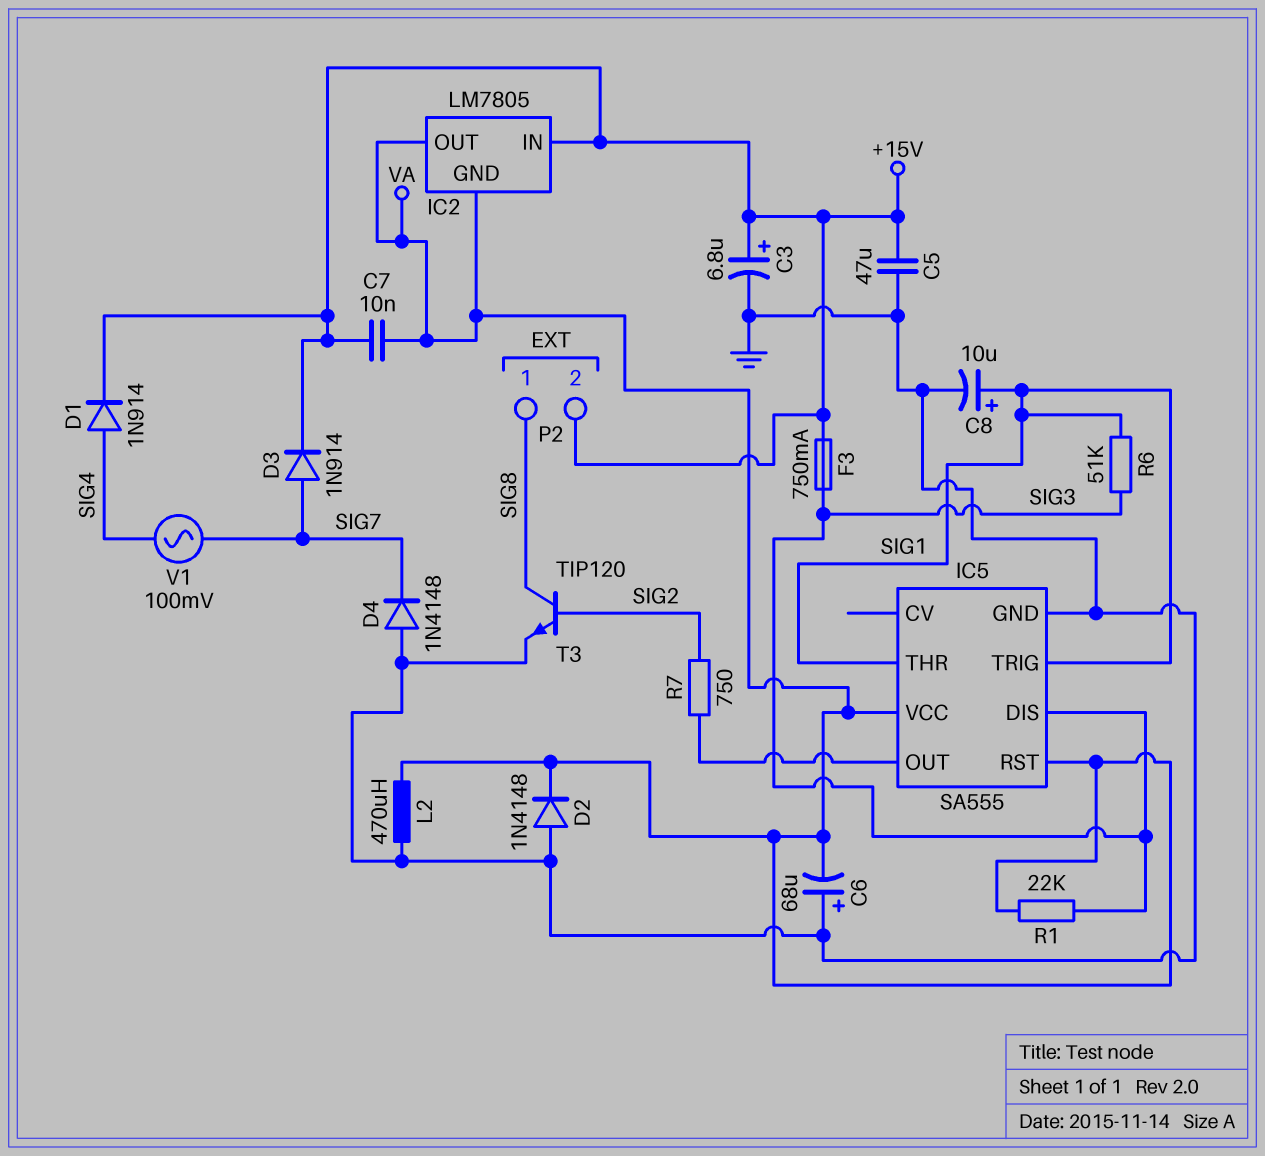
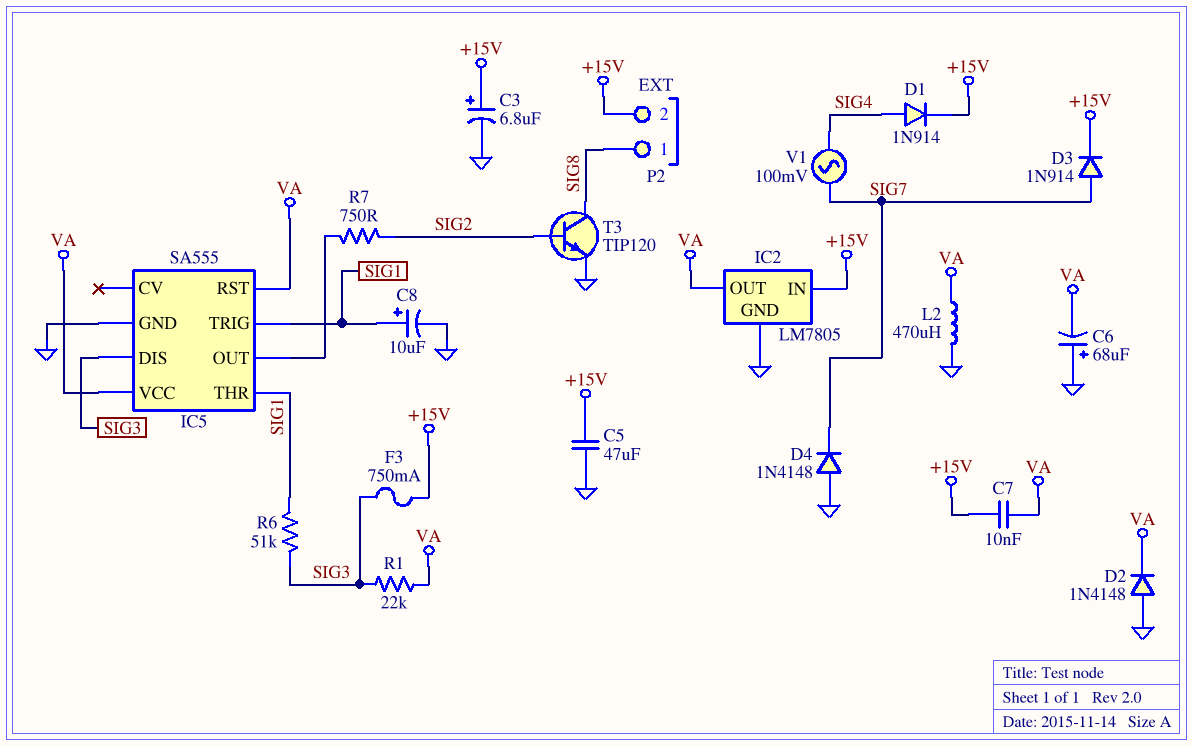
IC2 pin GND: VA -> GND

